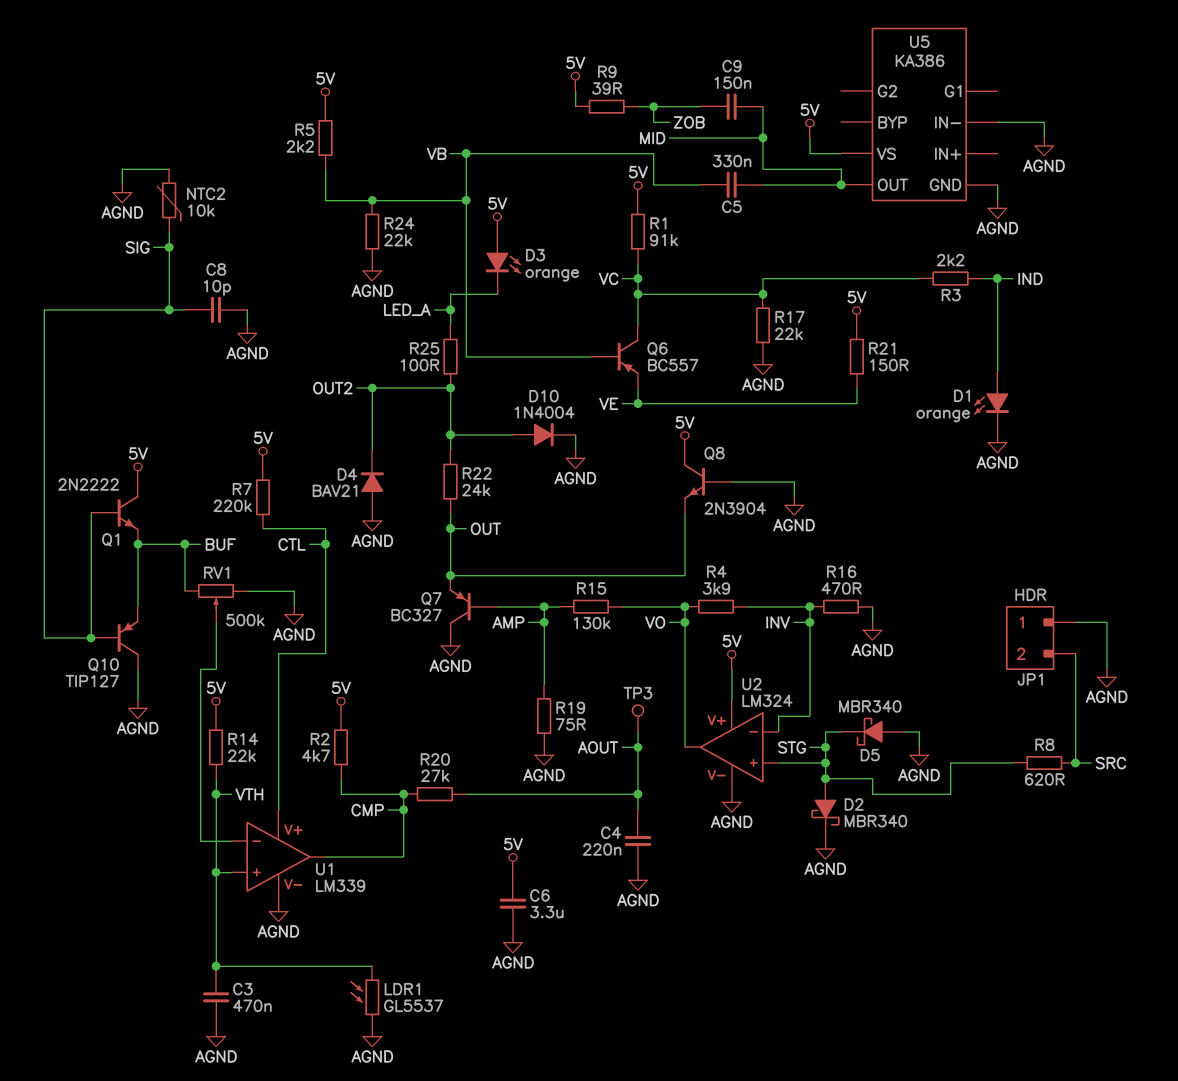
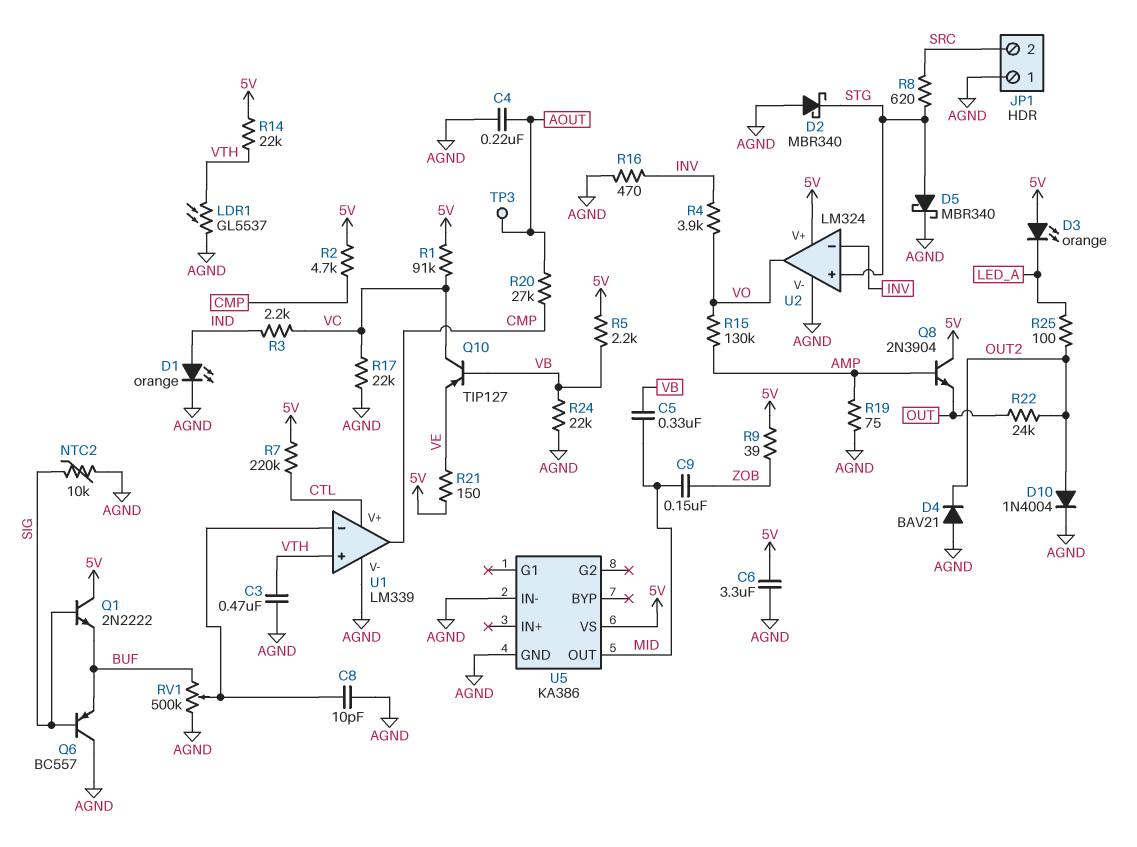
C8: 10pF (AGND, SIG) -> 10pF (AGND, U1/in-)
D2: schottky MBR340 (A STG, K AGND) -> schottky MBR340 (A AGND, K STG)
D5: schottky MBR340 (A AGND, K STG) -> schottky MBR340 (A STG, K AGND)
Q6: PNP BC557 (B VB, C VC, E VE) -> PNP BC557 (B SIG, C AGND, E BUF)
Q7: PNP BC327 (B AMP, C AGND, E OUT) -> none
Q8: NPN 2N3904 (B AGND, C 5V, E OUT) -> NPN 2N3904 (B AMP, C 5V, E OUT)
Q10: PNP TIP127 (B SIG, C AGND, E BUF) -> PNP TIP127 (B VB, C VC, E VE)

